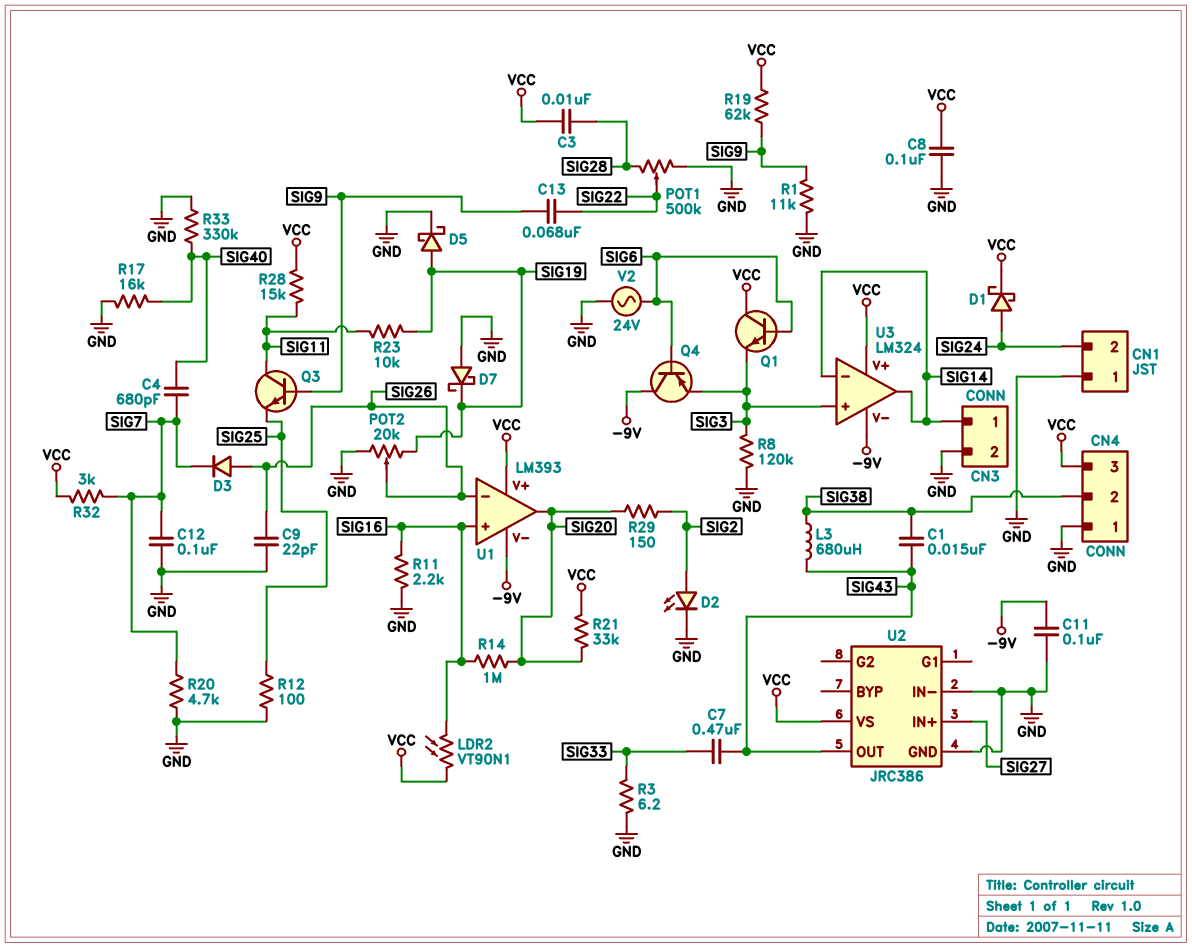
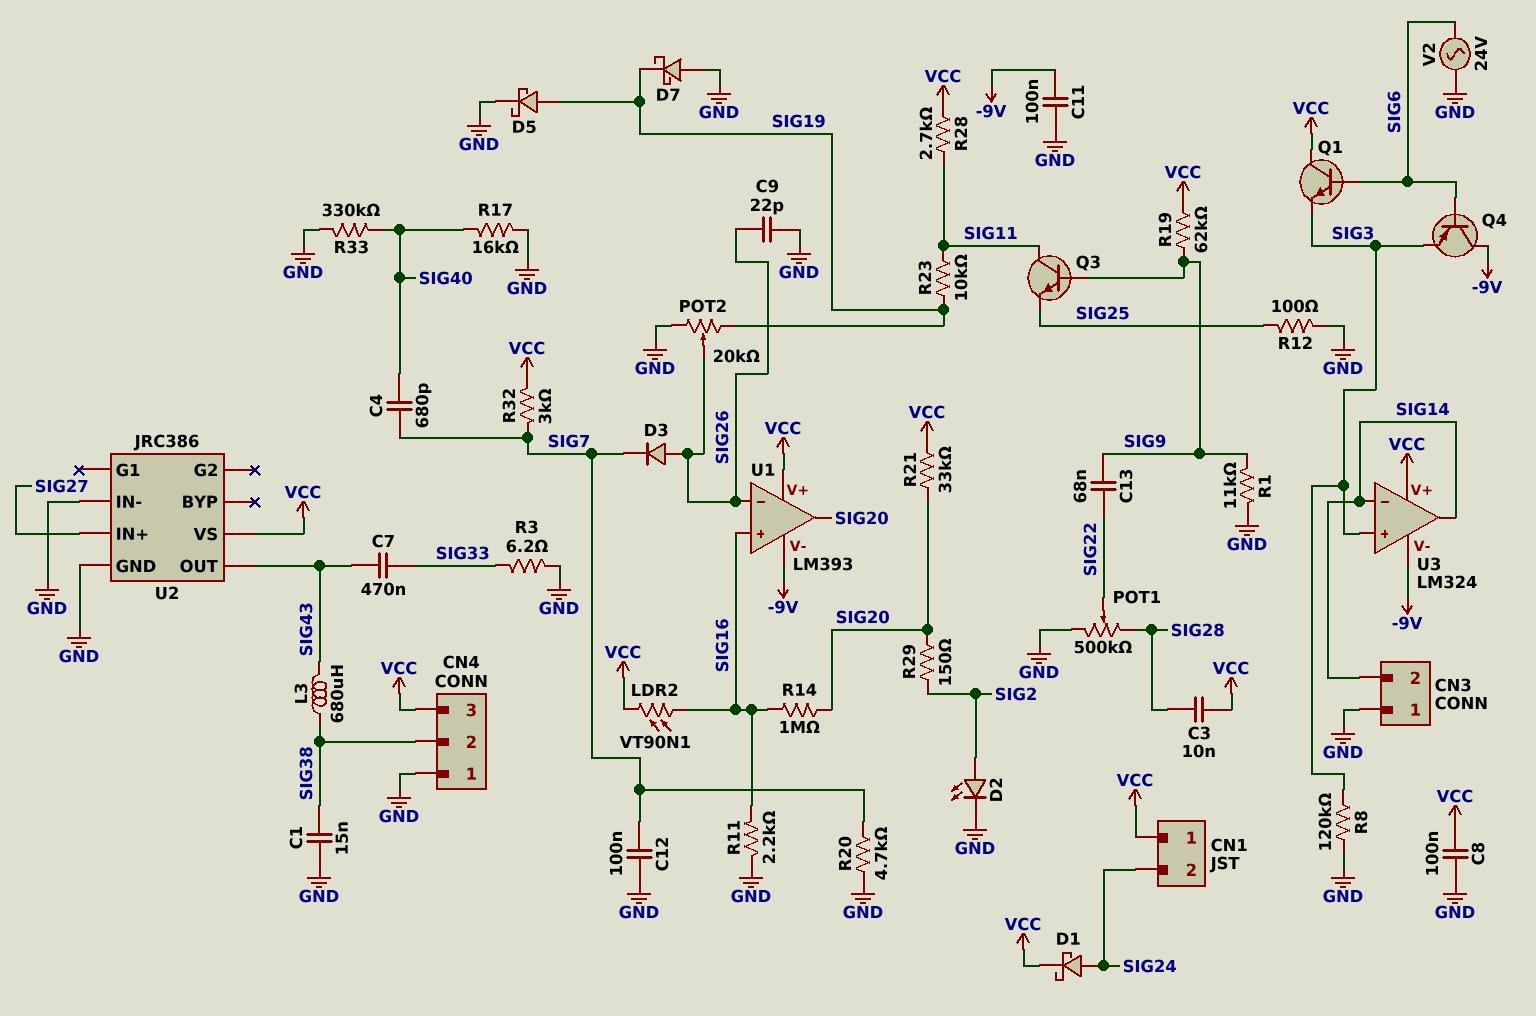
C1: 15nF (SIG38, SIG43) -> 15nF (GND, SIG38)
CN1 pin 1: GND -> VCC
CN3 pin 1: SIG14 -> GND
CN3 pin 2: GND -> SIG14
R28: 15k (SIG11, VCC) -> 2.7k (SIG11, VCC)

